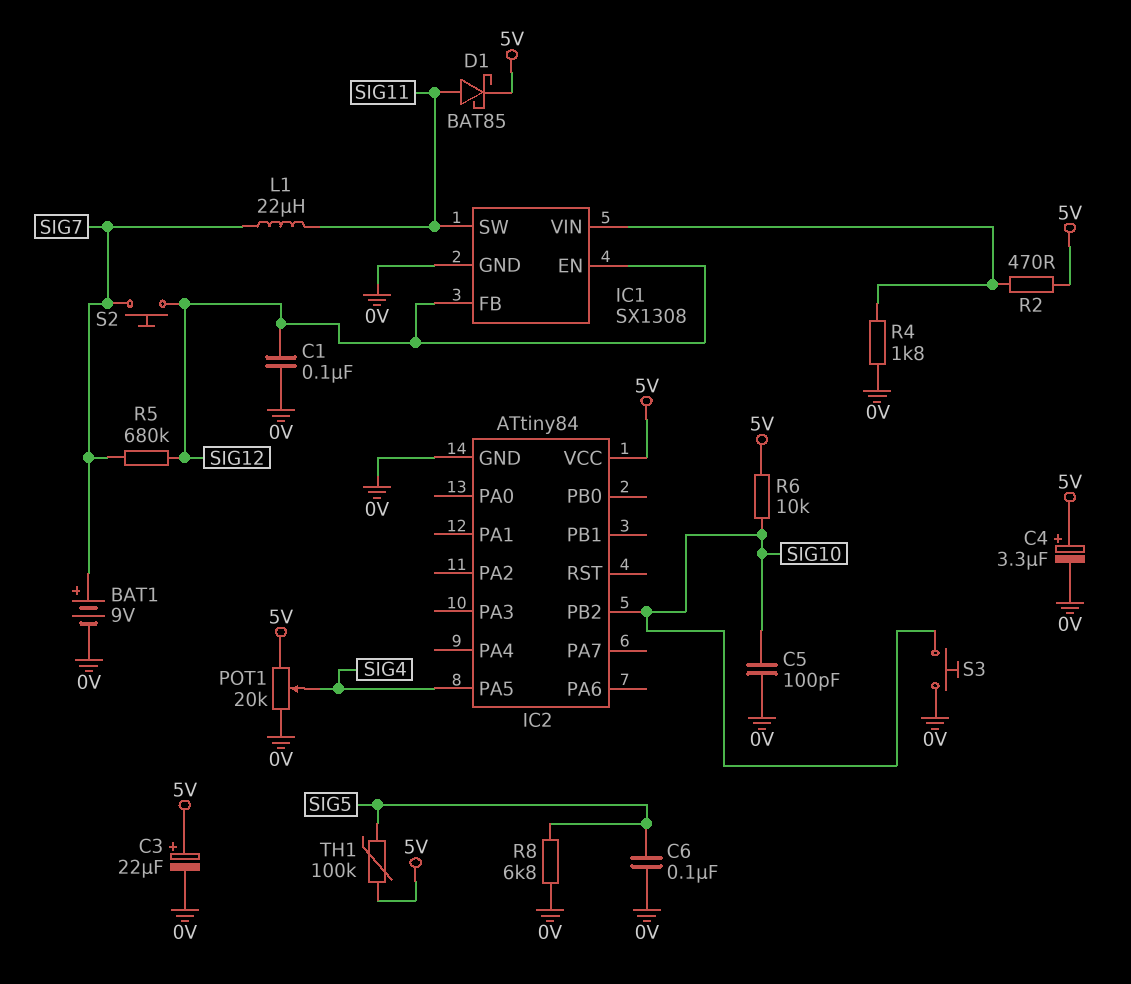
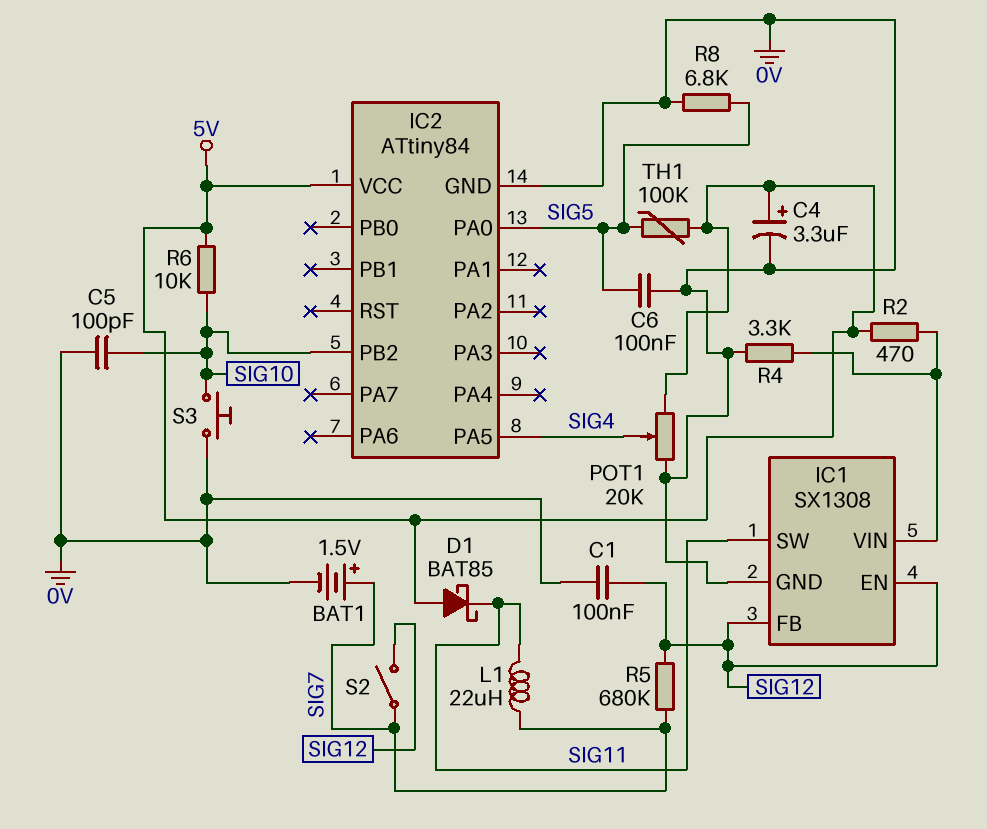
BAT1: 9V (plus SIG7, minus 0V) -> 1.5V (plus SIG7, minus 0V)
C3: 22uF (plus 5V, minus 0V) -> none
D1: schottky BAT85 (A SIG11, K 5V) -> schottky BAT85 (A 5V, K SIG11)
IC2 pin PA0: none -> SIG5
R4: 1.8k (0V, IC1/VIN) -> 3.3k (0V, IC1/VIN)
S2: button (SIG7, SIG12) -> switch (SIG7, SIG12)

